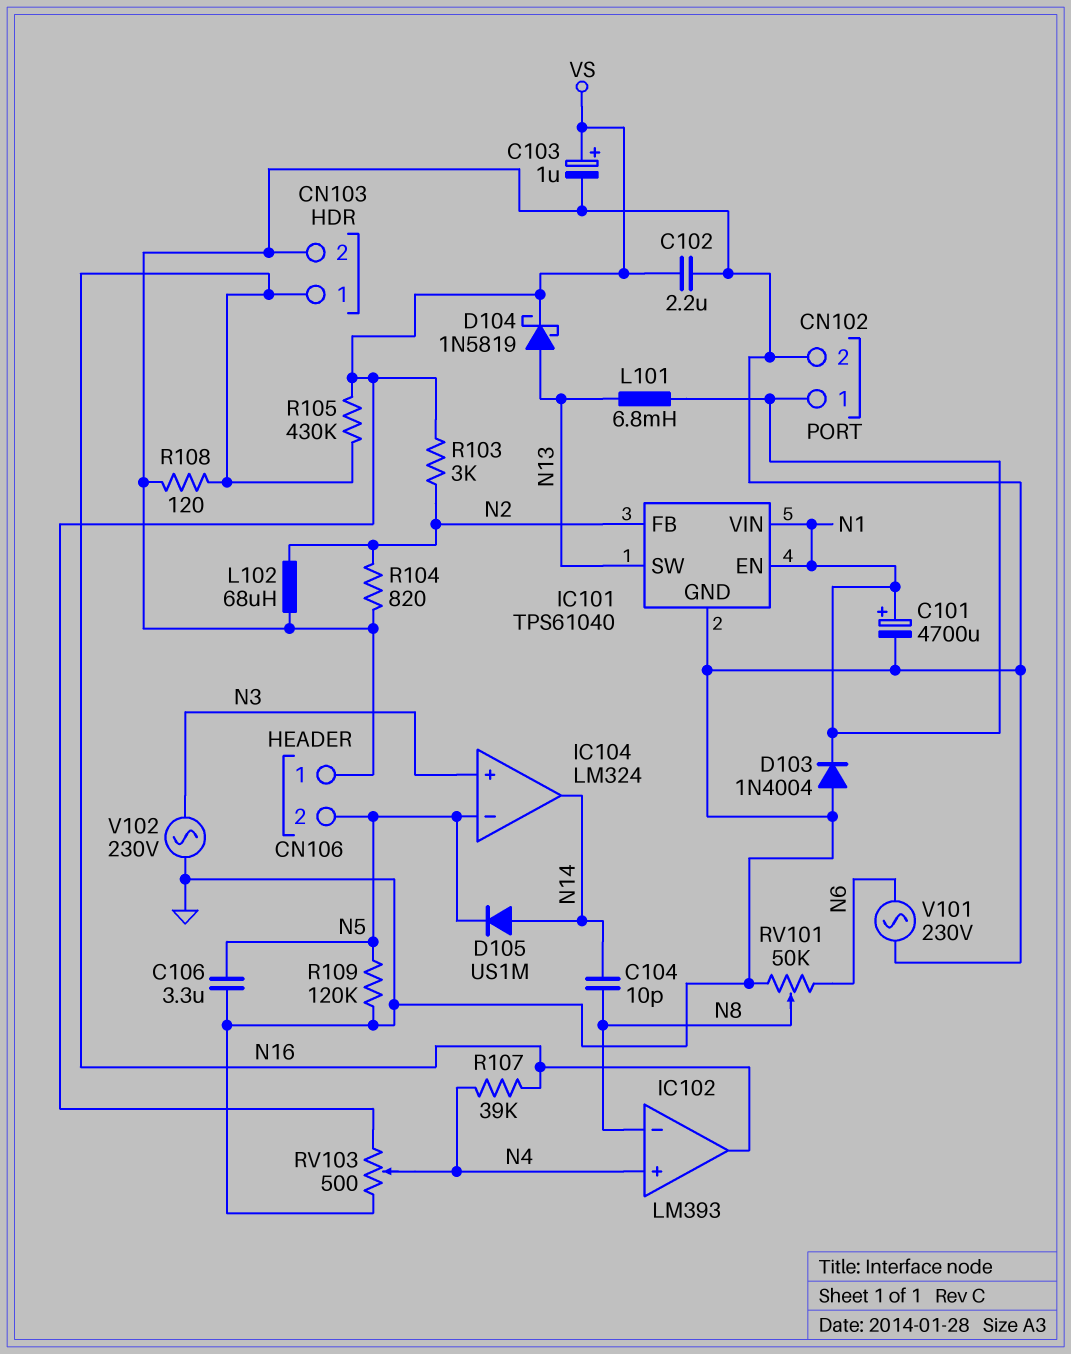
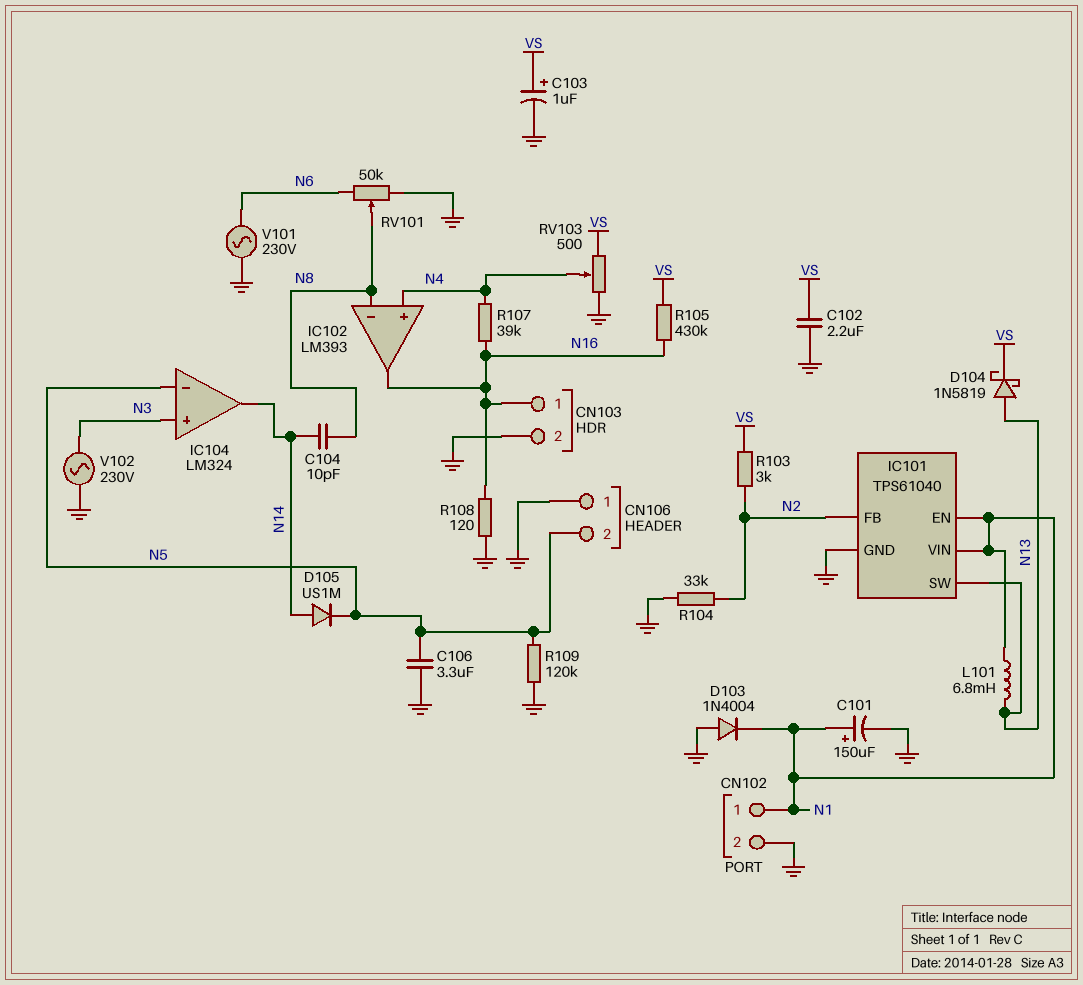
C101: 4700uF (plus N1, minus GND) -> 150uF (plus N1, minus GND)
L102: 68uH (GND, N2) -> none
R104: 820 (GND, N2) -> 33k (GND, N2)

